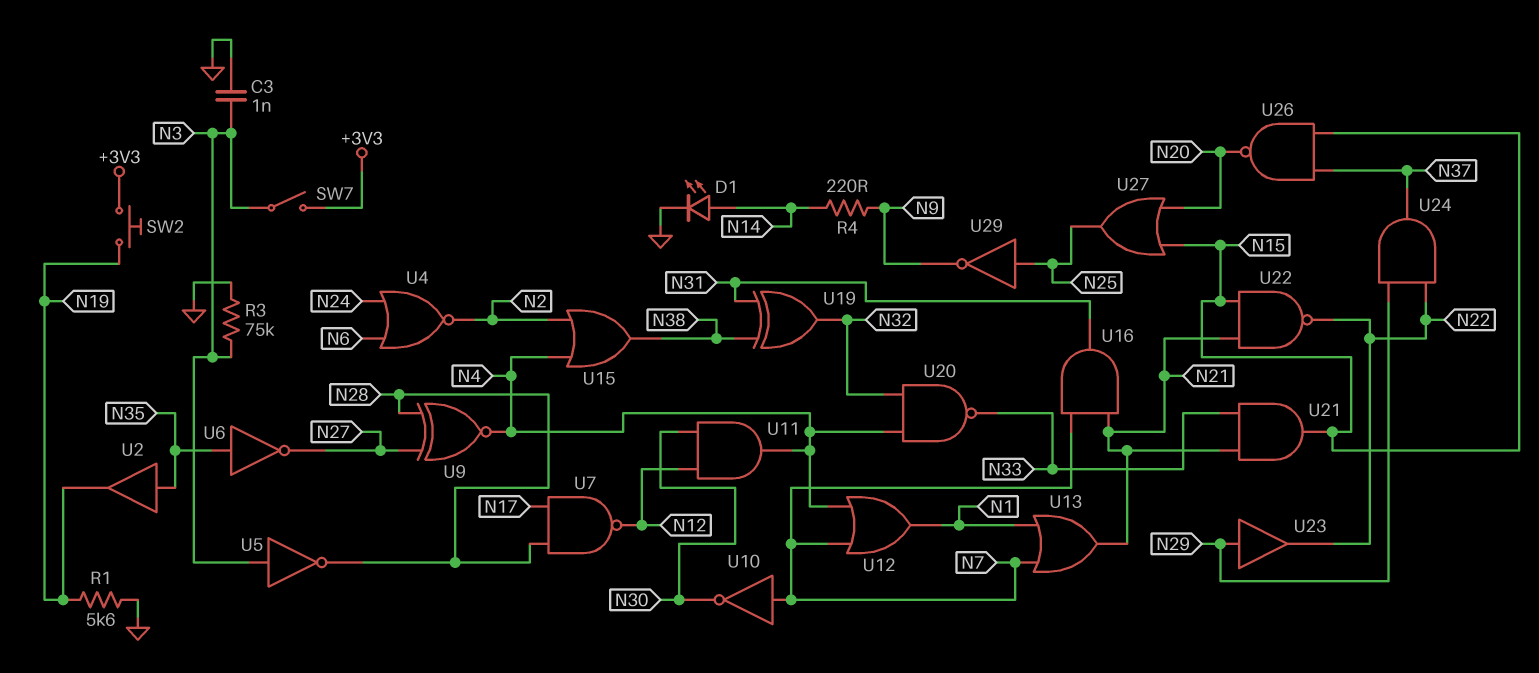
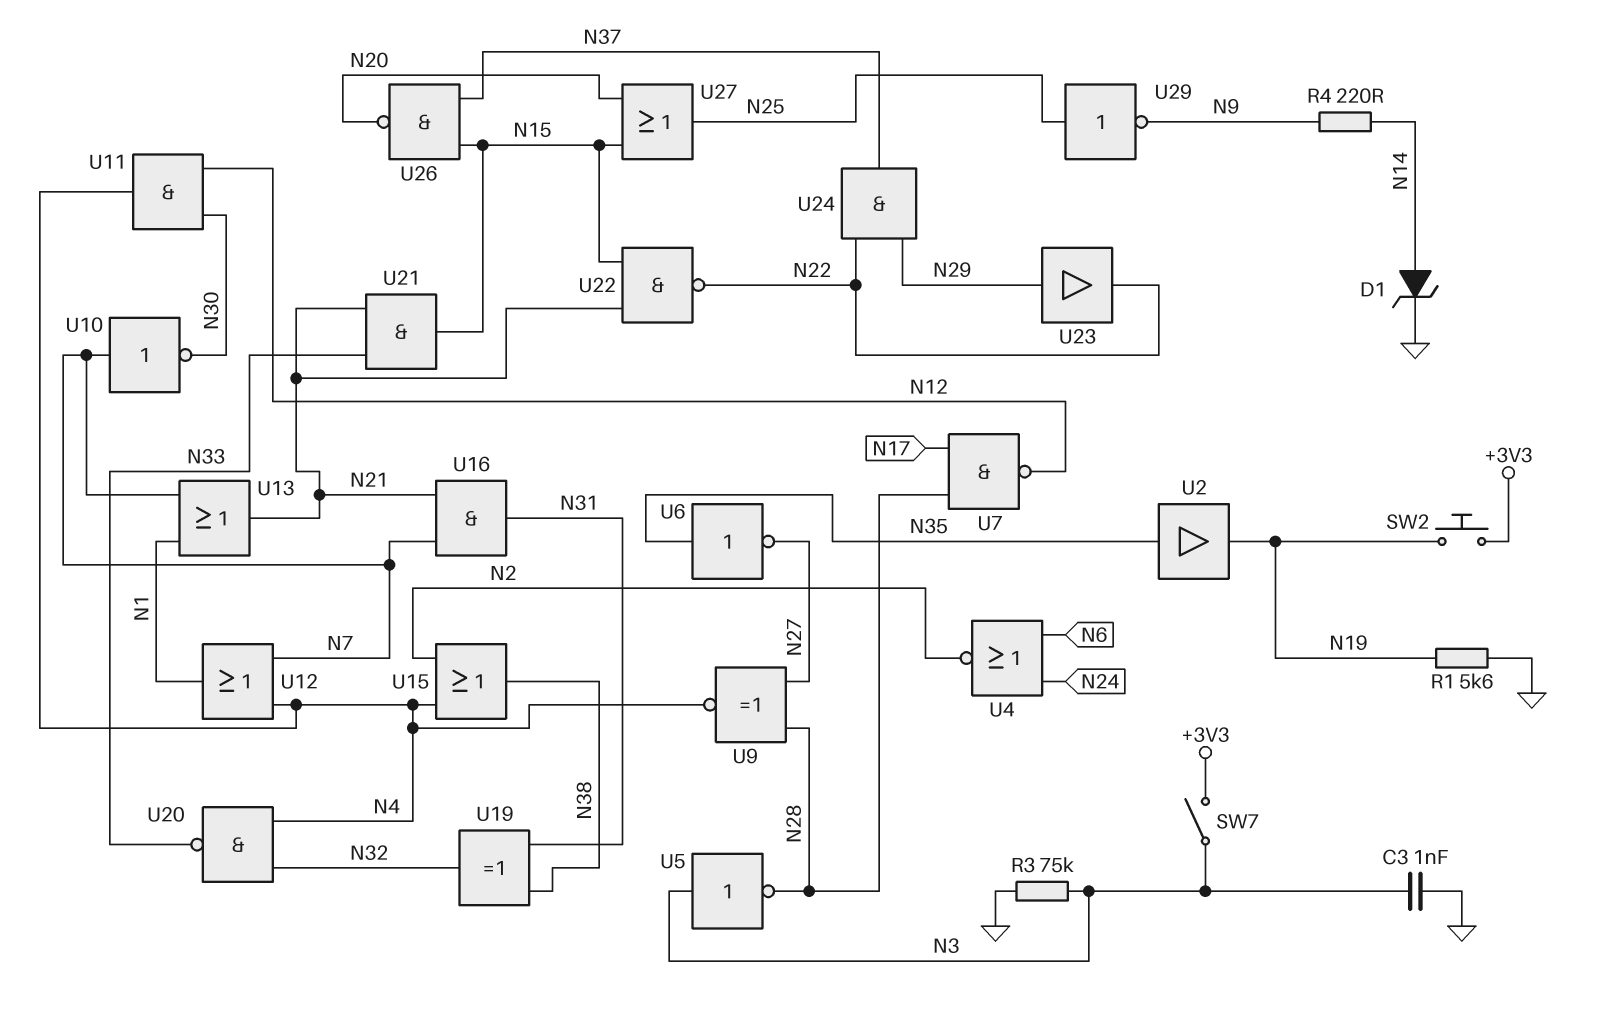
D1: LED (A N14, K GND) -> zener (A N14, K GND)

